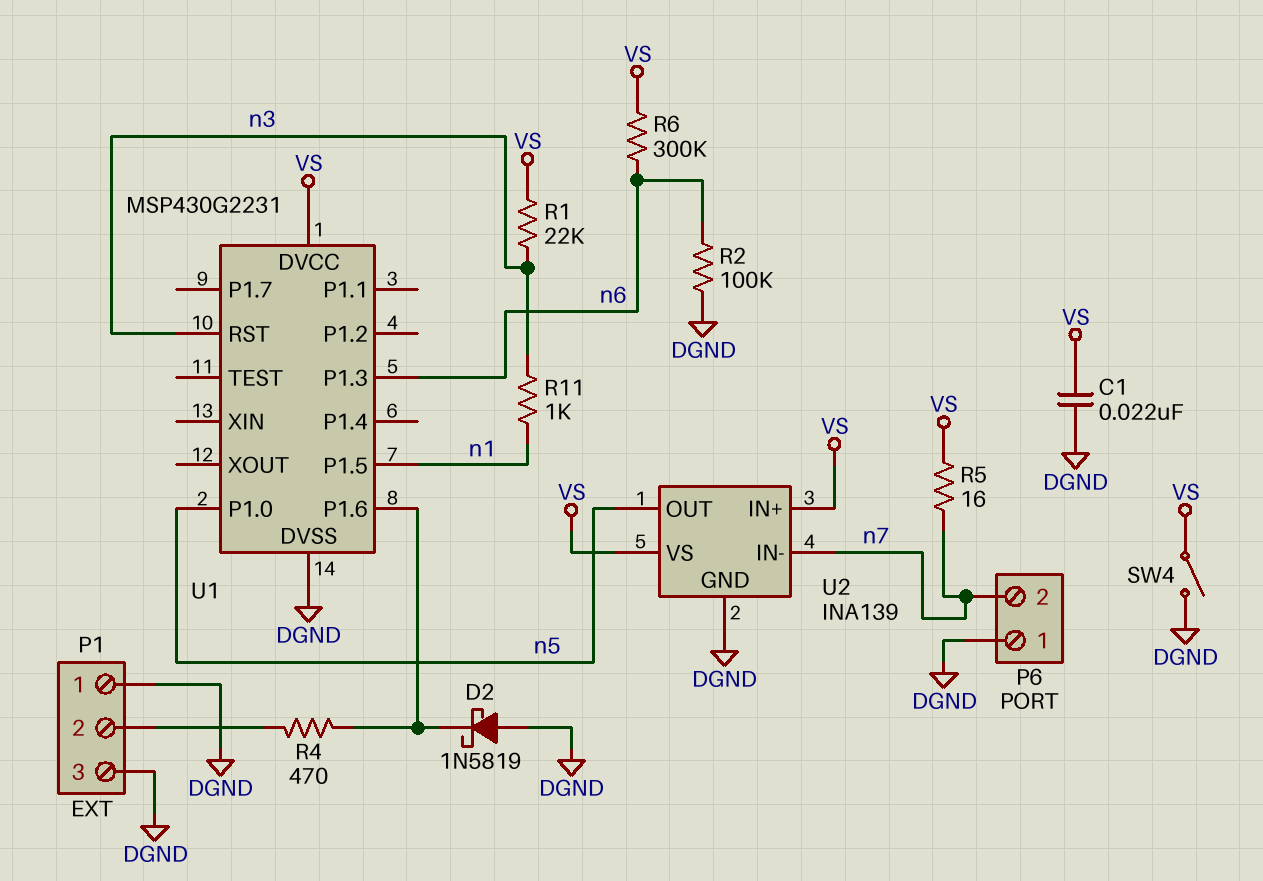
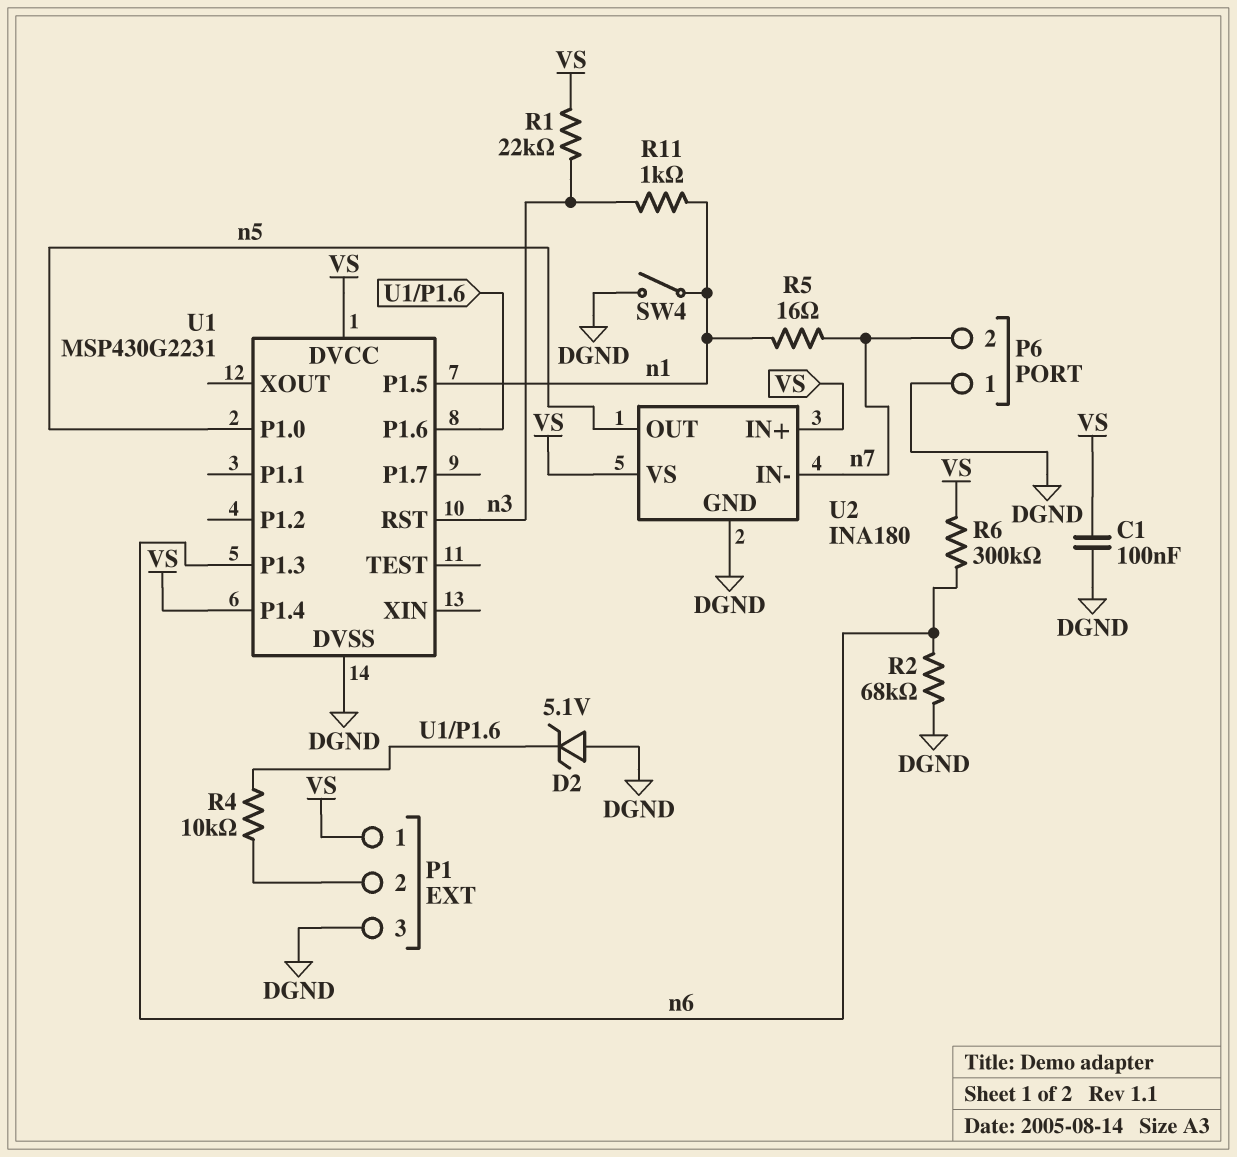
C1: 22nF (DGND, VS) -> 100nF (DGND, VS)
D2: schottky 1N5819 (A DGND, K U1/P1.6) -> zener 5.1V (A DGND, K U1/P1.6)
P1 pin 1: DGND -> VS
R2: 100k (DGND, n6) -> 68k (DGND, n6)
R4: 470 (P1/2, U1/P1.6) -> 10k (P1/2, U1/P1.6)
R5: 16 (VS, n7) -> 16 (n1, n7)
SW4: switch (DGND, VS) -> switch (DGND, n1)
U1 pin P1.4: none -> VS
U2: INA139 -> INA180

